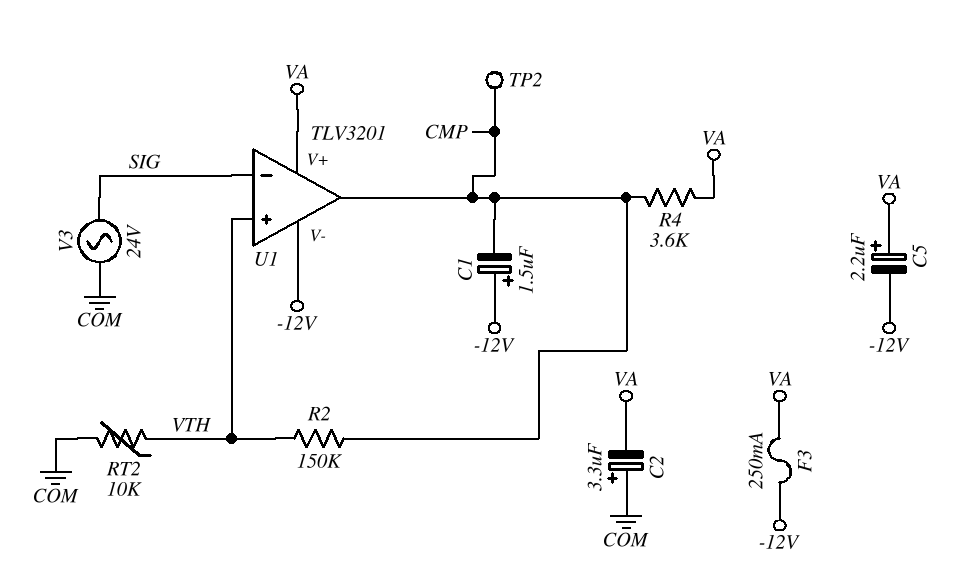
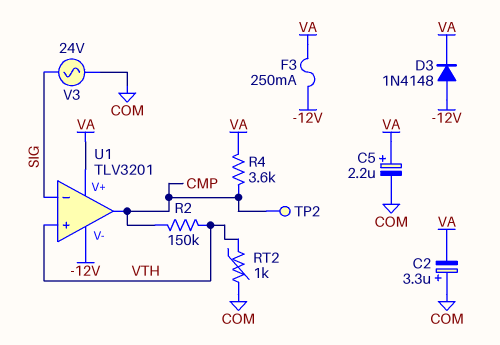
C1: 1.5uF (plus -12V, minus CMP) -> none
C5: 2.2uF (plus VA, minus -12V) -> 2.2uF (plus VA, minus COM)
D3: none -> diode 1N4148 (A -12V, K VA)
RT2: 10k (COM, VTH) -> 1k (COM, VTH)

